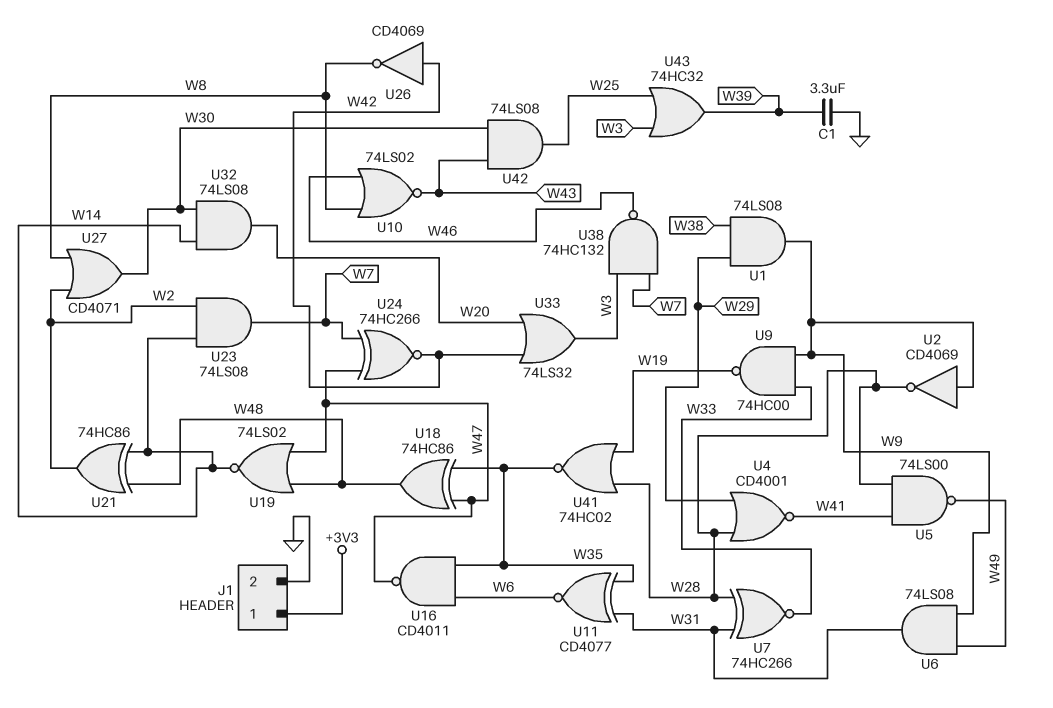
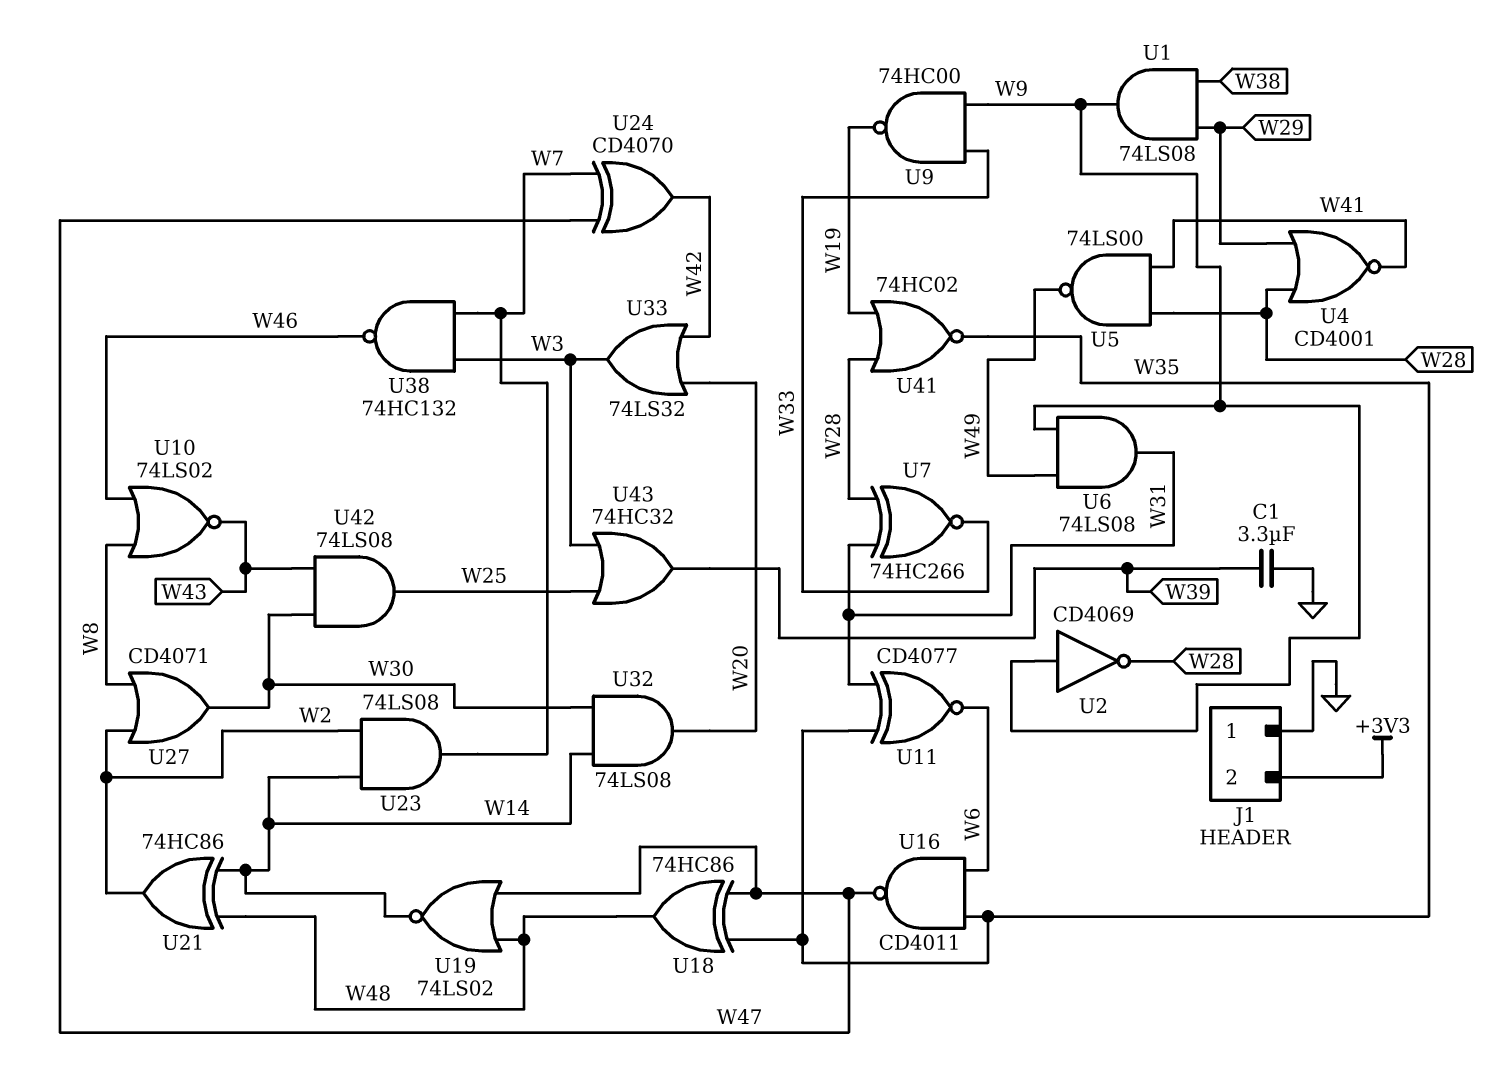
J1 pin 1: +3V3 -> GND
J1 pin 2: GND -> +3V3
U24: XNOR 74HC266 (in W7, in W47, out W42) -> XOR CD4070 (in W7, in W47, out W42)
U26: NOT CD4069 (in W42, out W8) -> none

